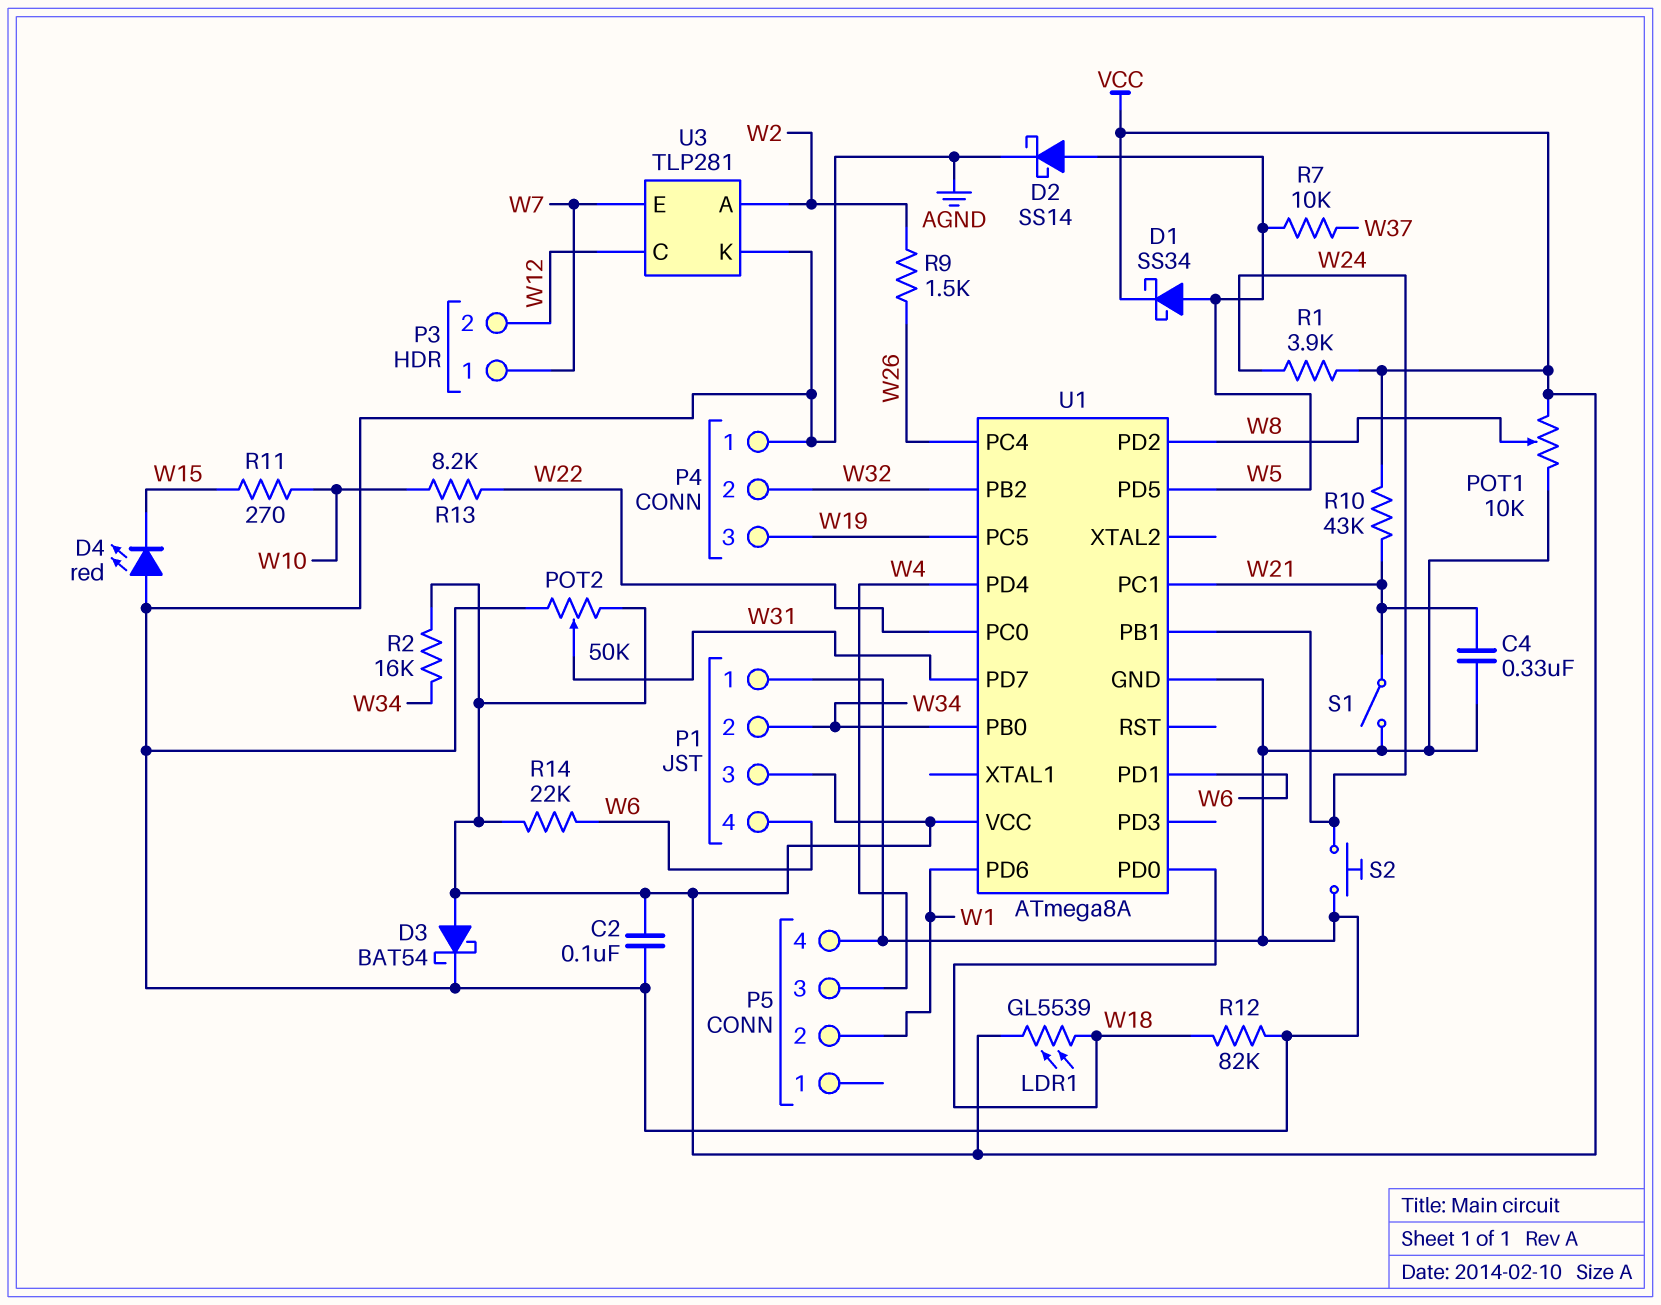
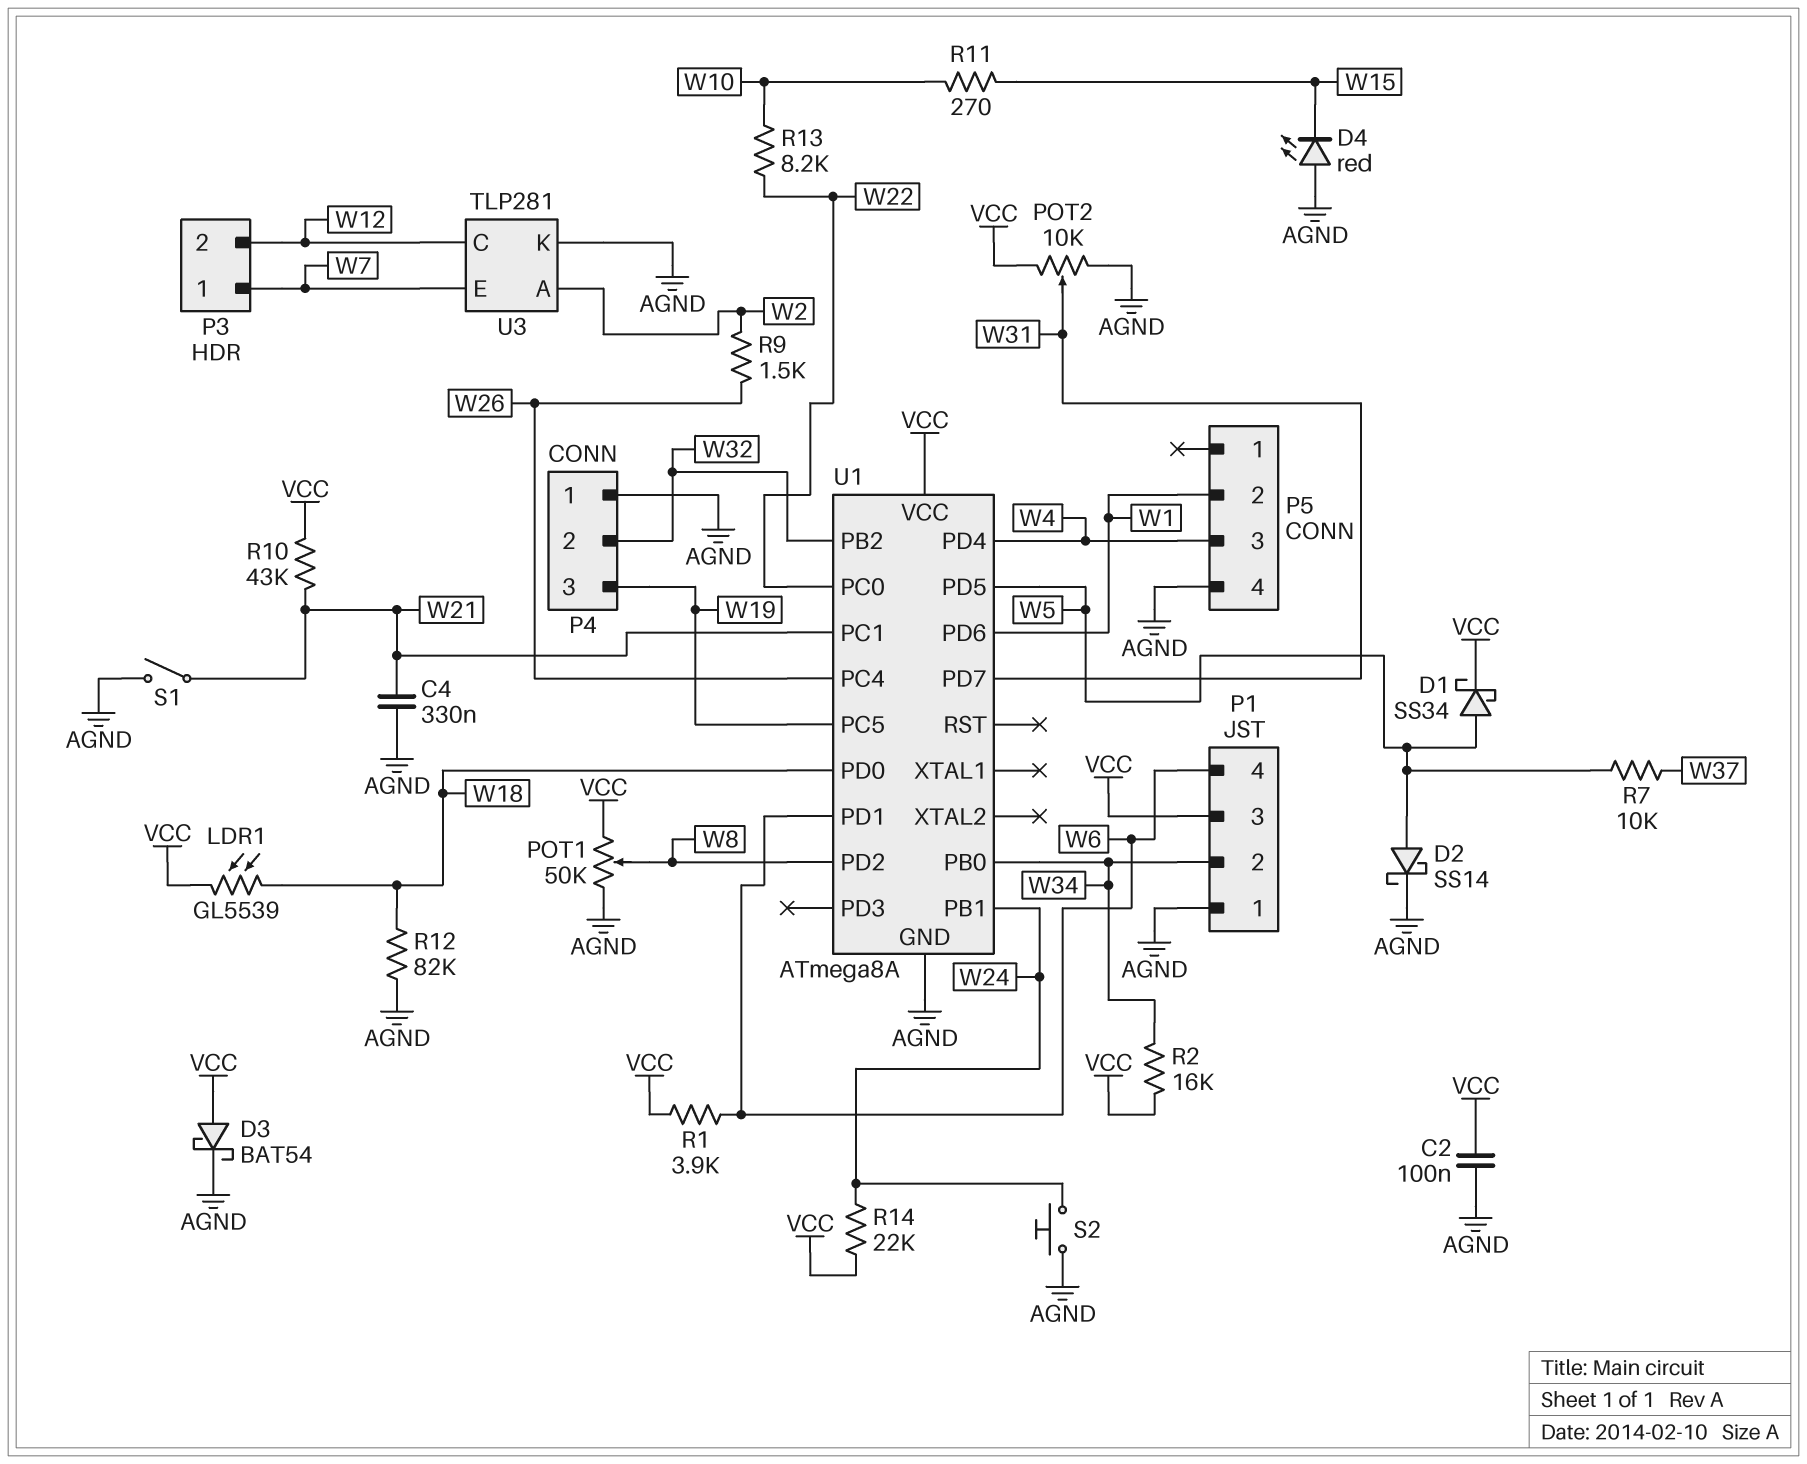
POT1: 10k (AGND, VCC, wiper W8) -> 50k (AGND, VCC, wiper W8)
POT2: 50k (AGND, VCC, wiper W31) -> 10k (AGND, VCC, wiper W31)
R1: 3.9k (VCC, W24) -> 3.9k (VCC, W6)
R14: 22k (VCC, W6) -> 22k (VCC, W24)

